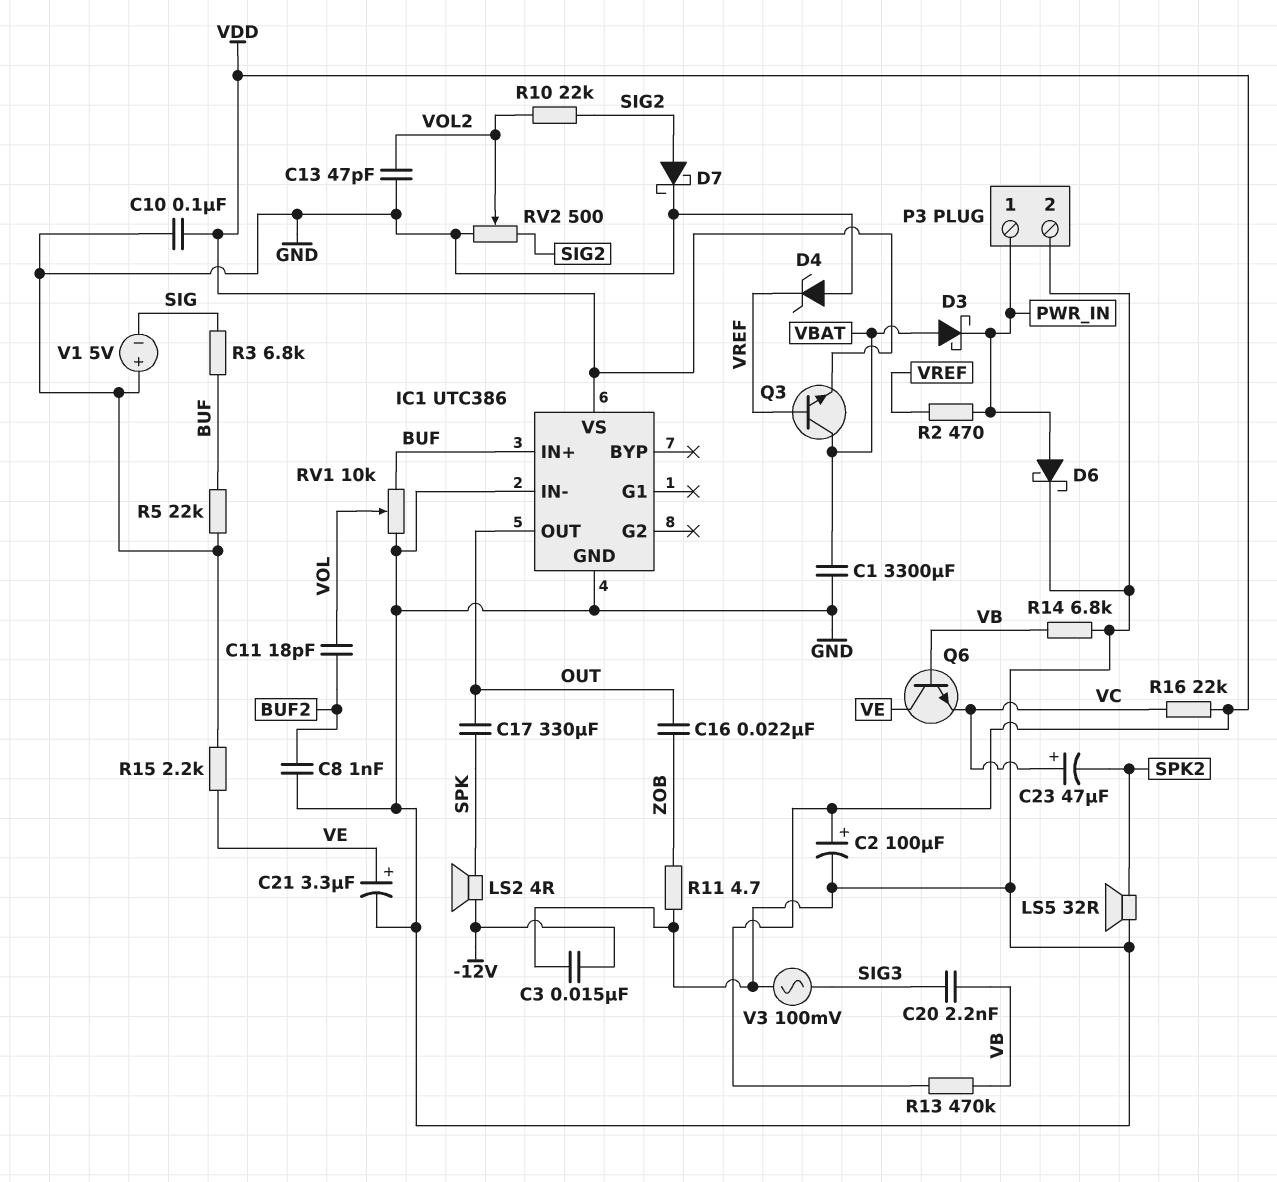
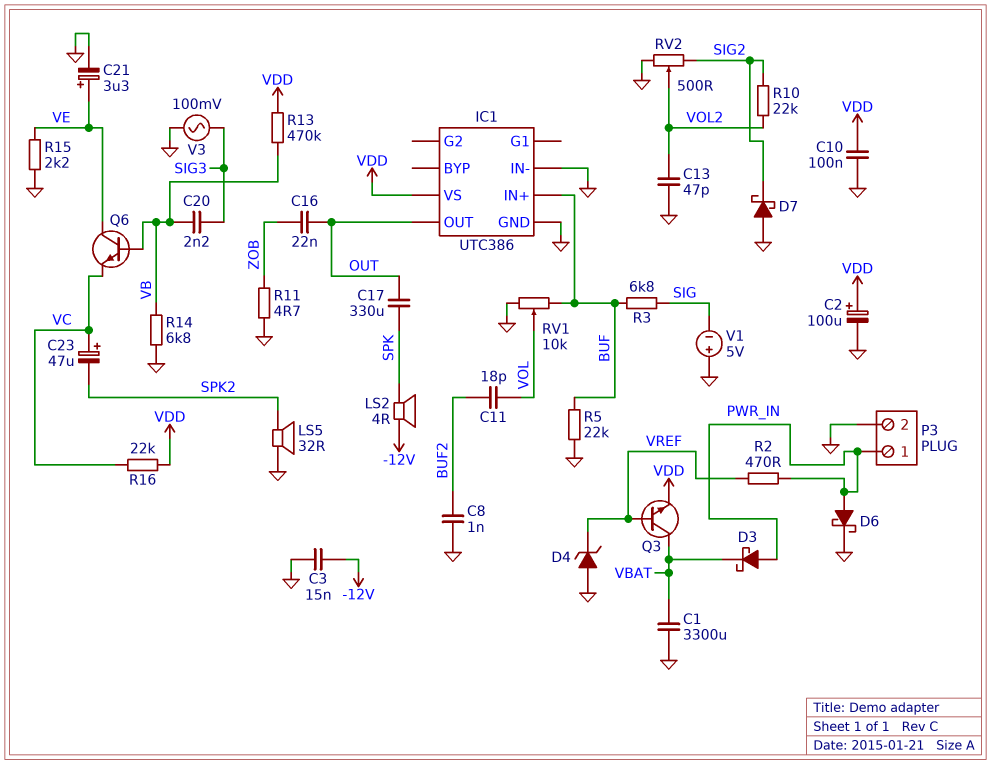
D3: schottky (A VBAT, K PWR_IN) -> schottky (A PWR_IN, K VBAT)
D7: schottky (A SIG2, K GND) -> schottky (A GND, K SIG2)

